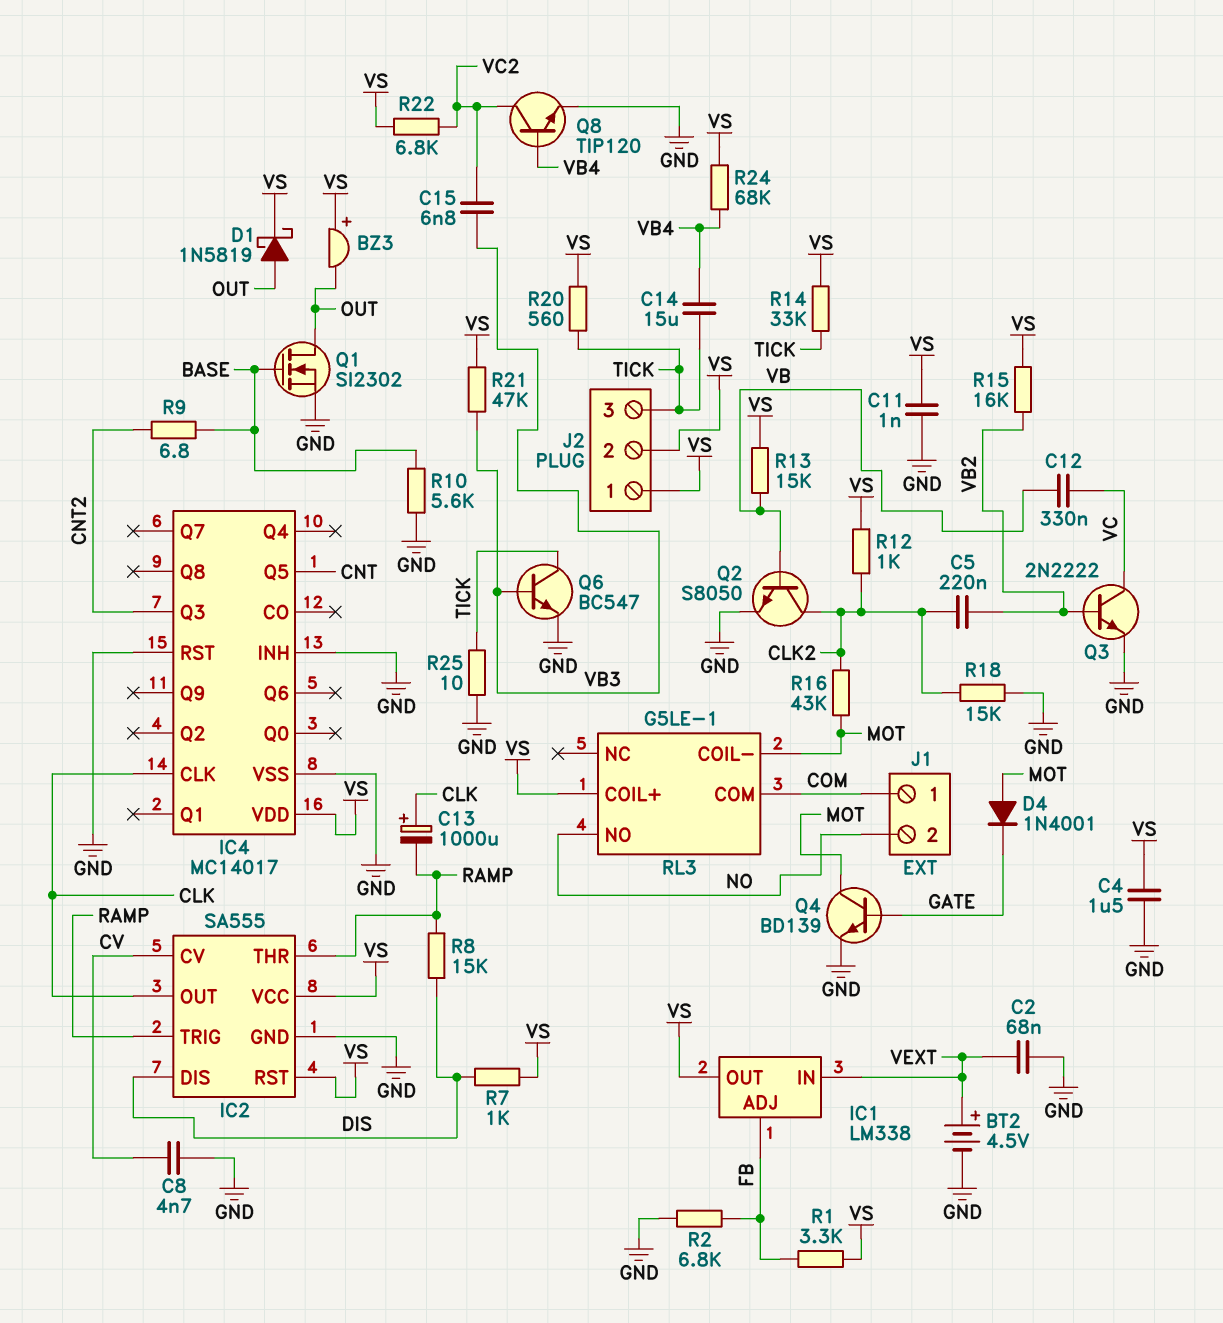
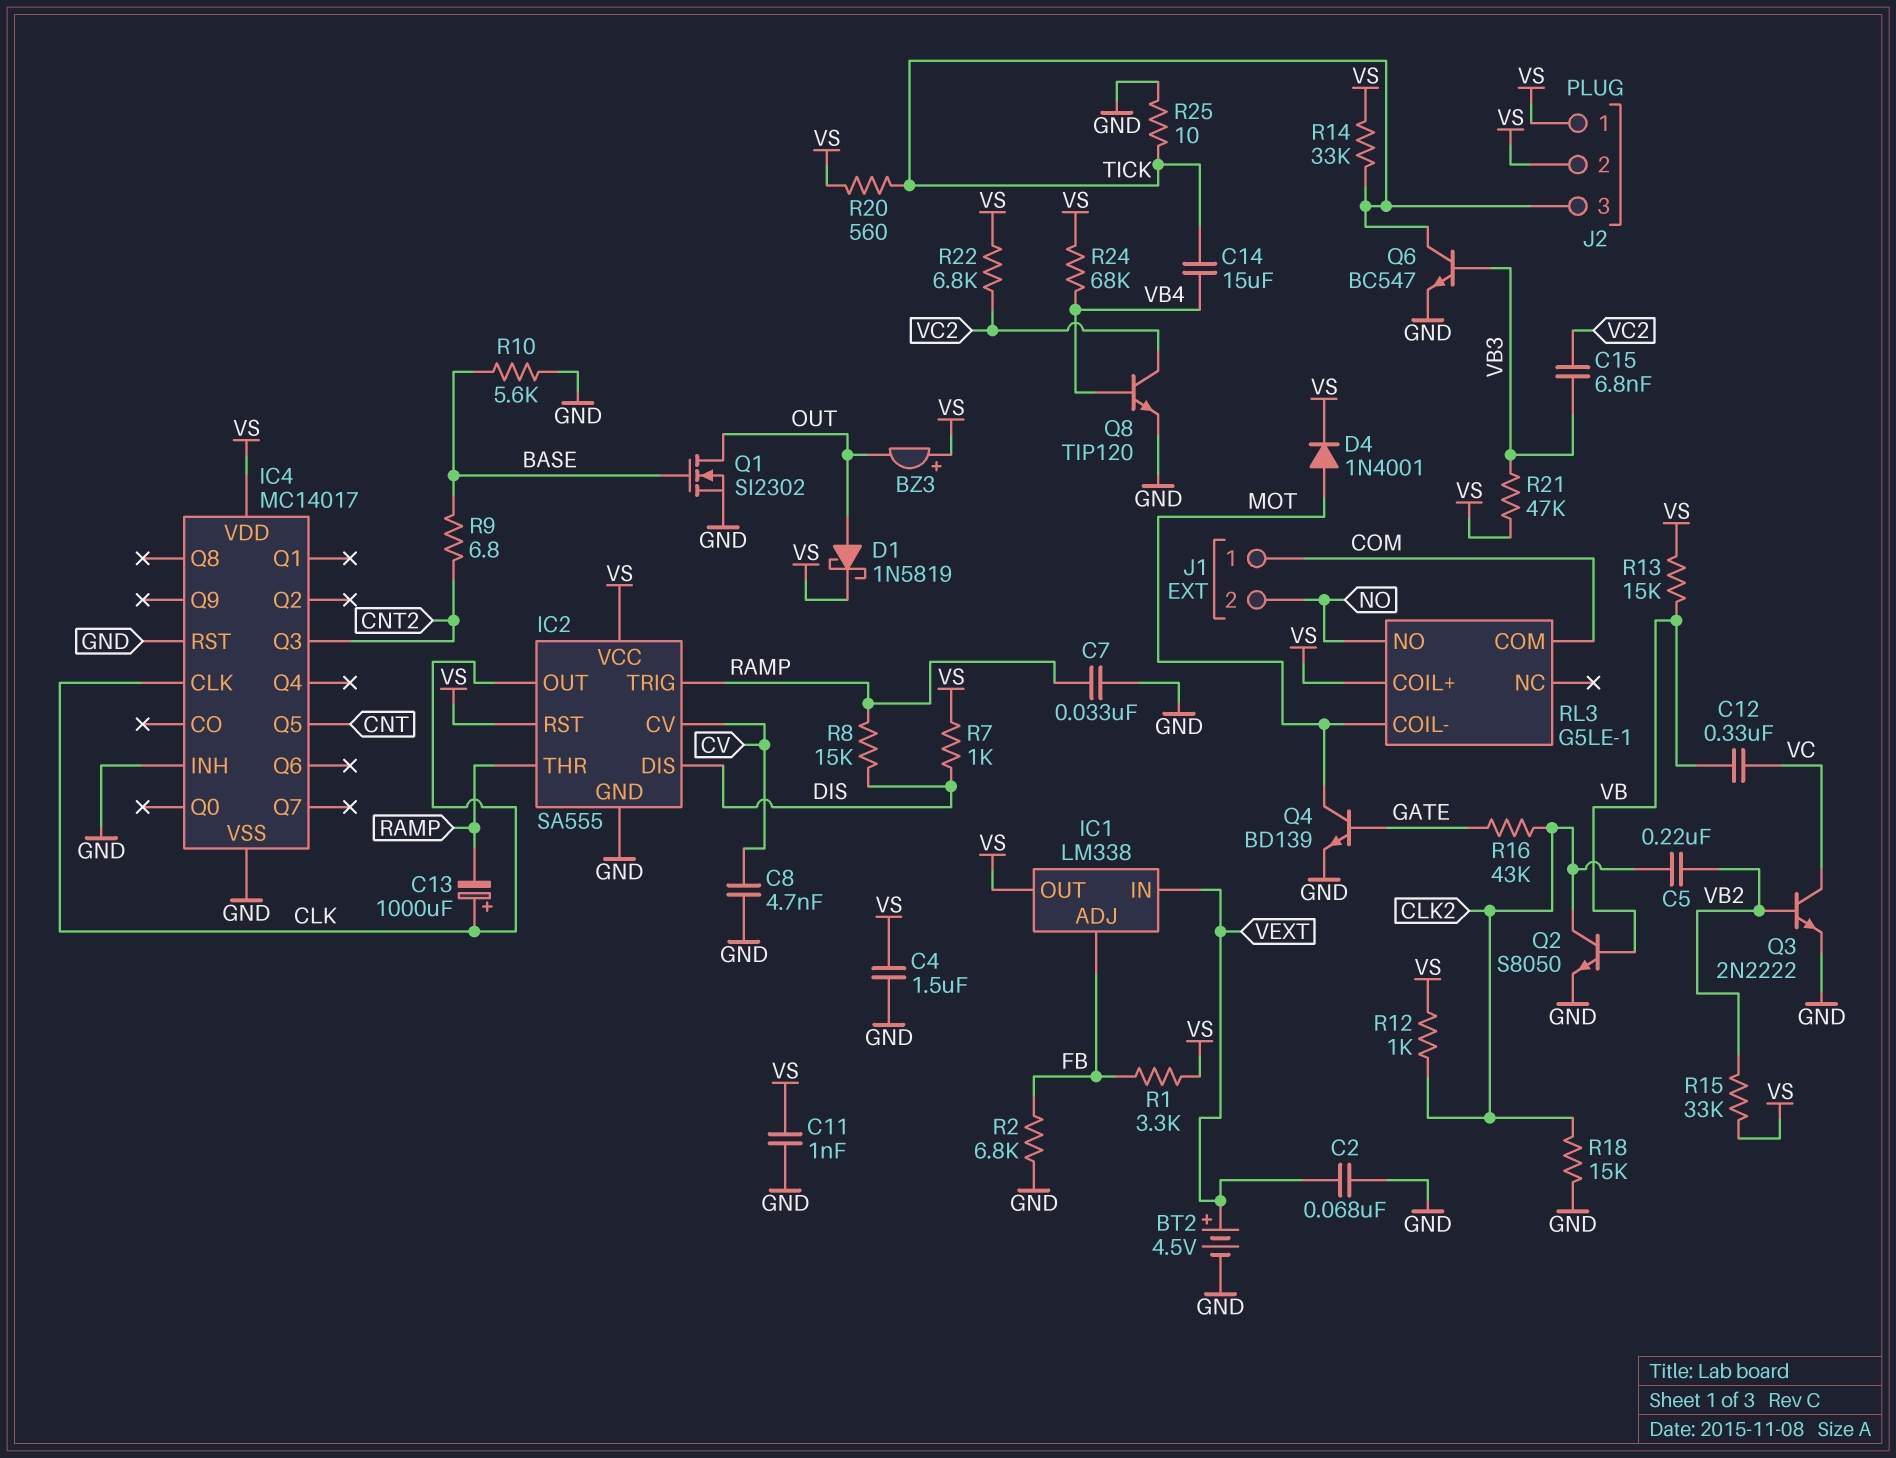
C7: none -> 33nF (GND, RAMP)
D4: diode 1N4001 (A MOT, K GATE) -> diode 1N4001 (A MOT, K VS)
R15: 16k (VB2, VS) -> 33k (VB2, VS)
R16: 43k (CLK2, MOT) -> 43k (CLK2, GATE)

